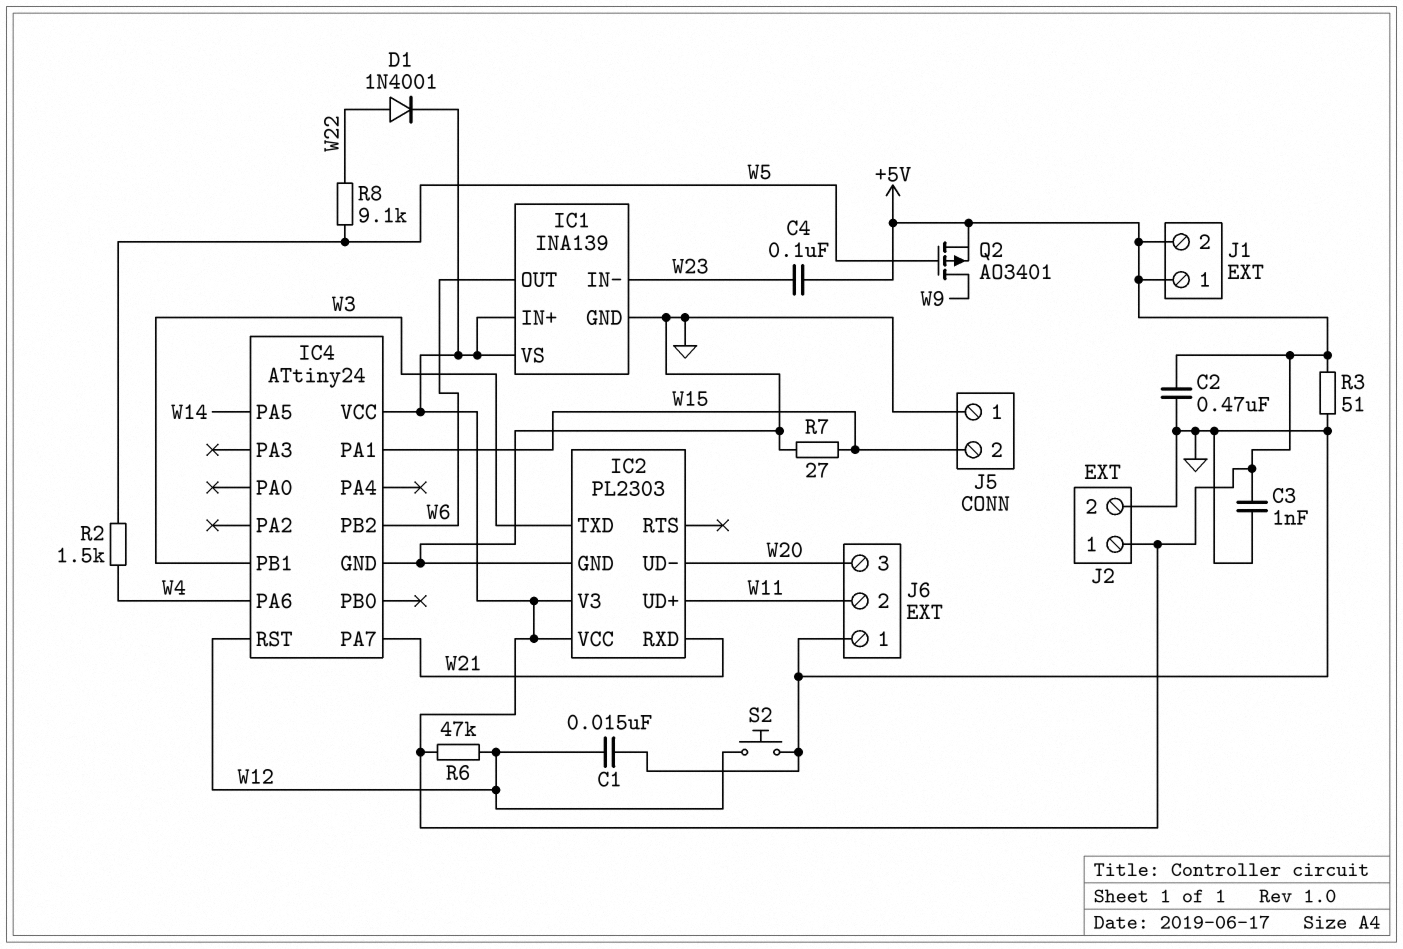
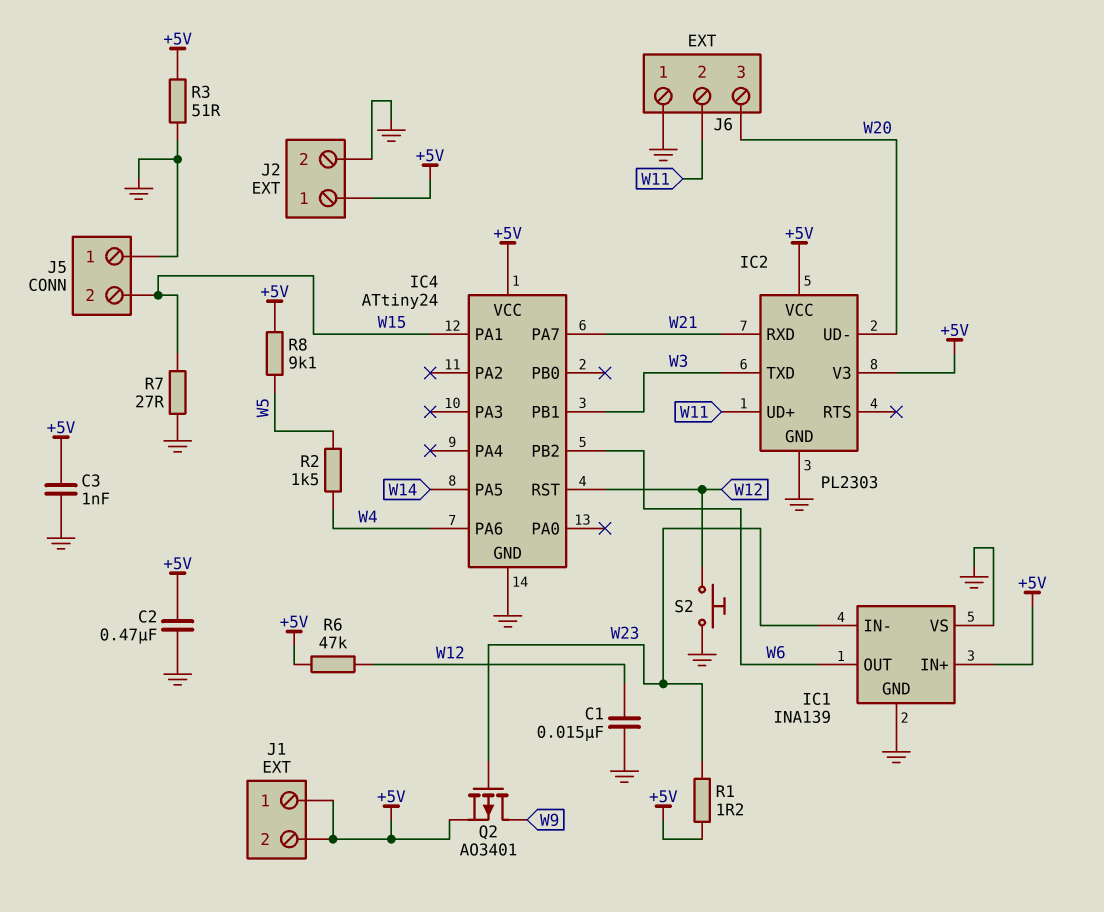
C4: 100nF (+5V, W23) -> none
D1: diode 1N4001 (A W22, K +5V) -> none
IC1 pin VS: +5V -> GND
Q2: PMOS AO3401 (G W5, D W9, S +5V) -> PMOS AO3401 (G W23, D W9, S +5V)
R1: none -> 1.2 (+5V, W23)
R8: 9.1k (W5, W22) -> 9.1k (+5V, W5)

